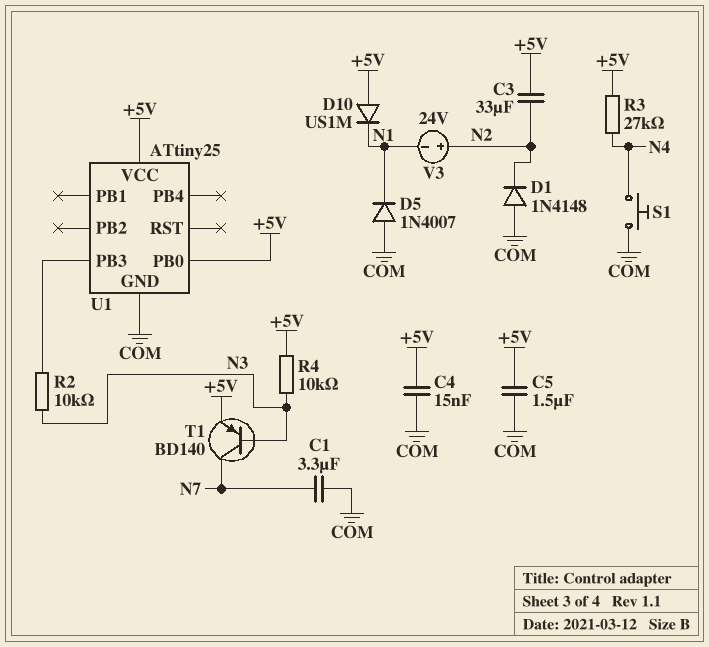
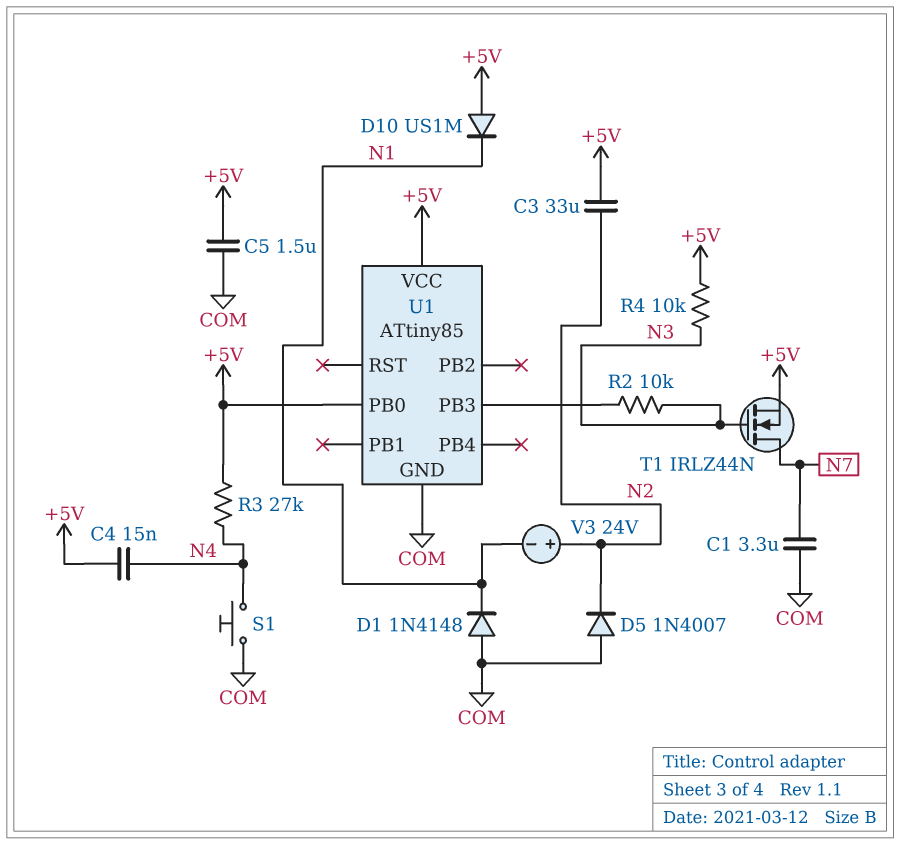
C4: 15nF (+5V, COM) -> 15nF (+5V, N4)
D1: diode 1N4148 (A COM, K N2) -> diode 1N4148 (A COM, K N1)
D5: diode 1N4007 (A COM, K N1) -> diode 1N4007 (A COM, K N2)
T1: PNP BD140 (B N3, C N7, E +5V) -> NMOS IRLZ44N (G N3, D N7, S +5V)
U1: ATtiny25 -> ATtiny85

